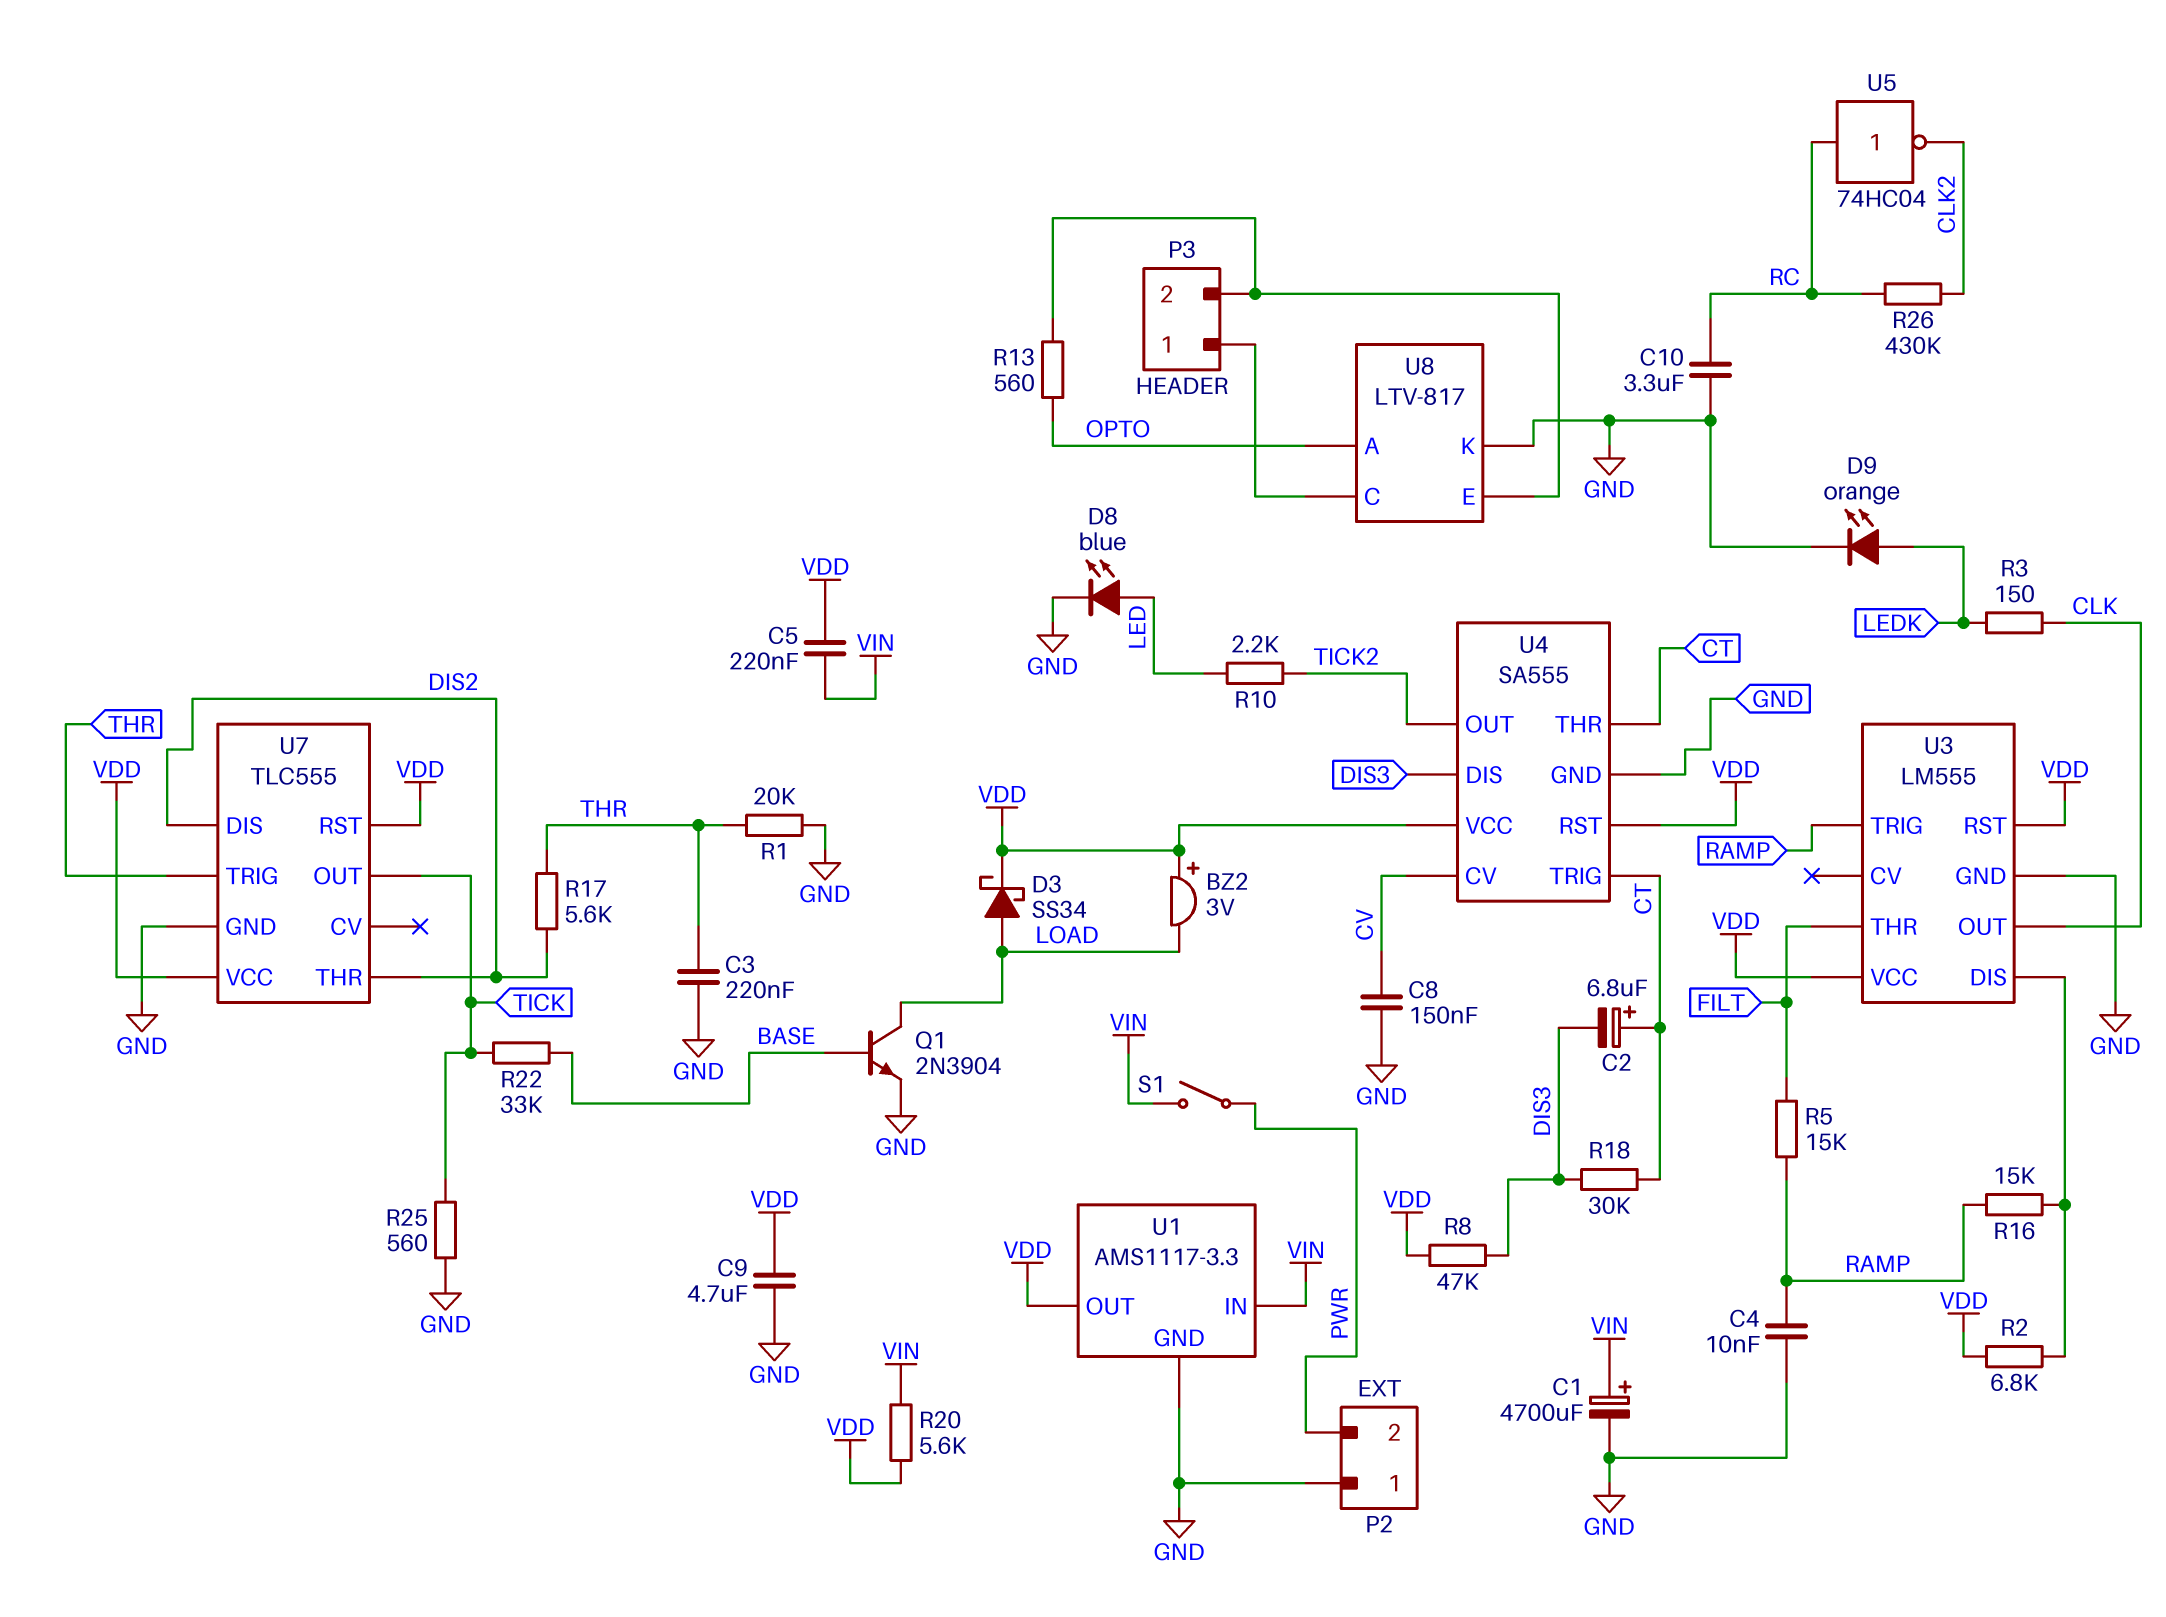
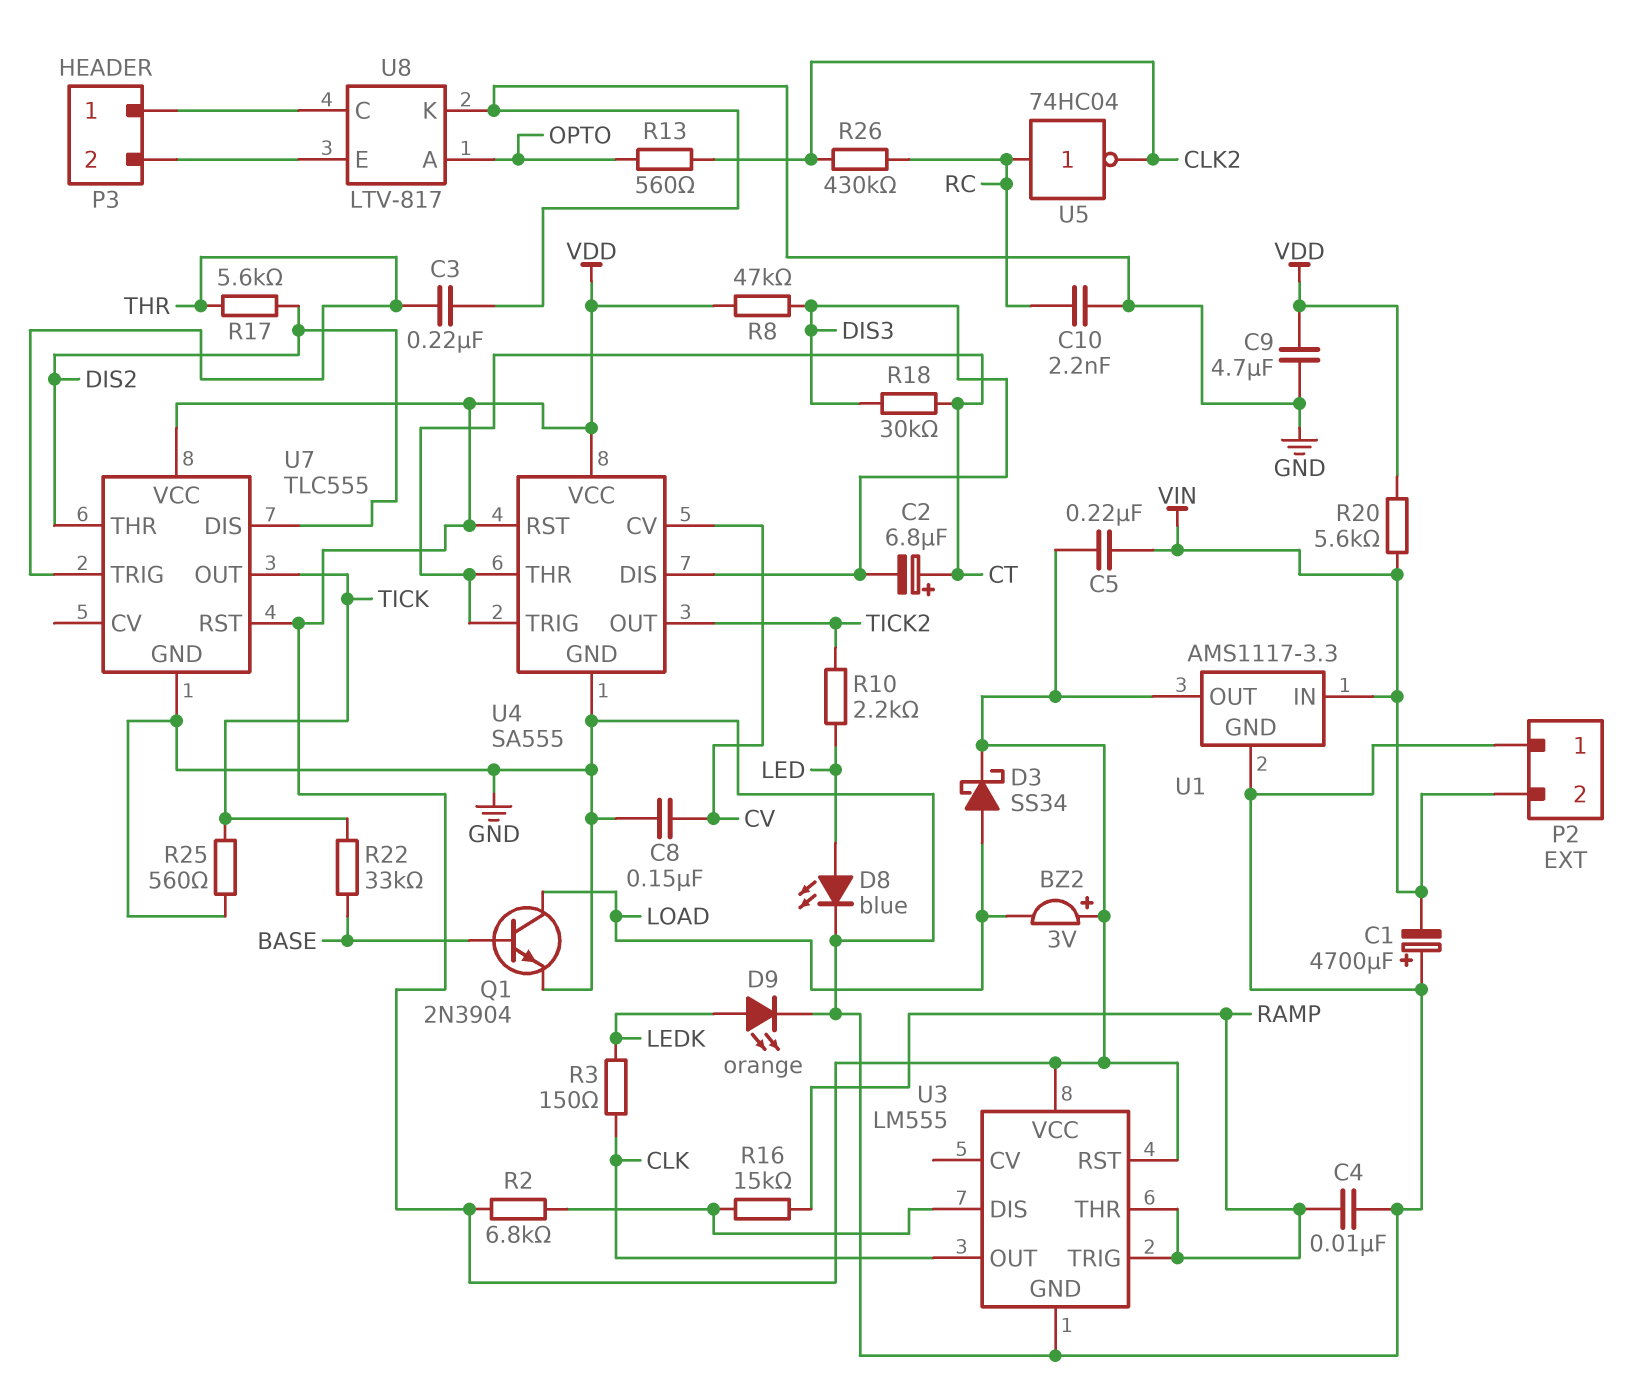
C1: 4700uF (plus VIN, minus GND) -> 4700uF (plus GND, minus VIN)
C10: 3.3uF (GND, RC) -> 2.2nF (GND, RC)
P2 pin 2: PWR -> VIN
R1: 20k (GND, THR) -> none
R5: 15k (FILT, RAMP) -> none
R13: 560 (OPTO, P3/2) -> 560 (CLK2, OPTO)
S1: switch (PWR, VIN) -> none
U3 pin THR: FILT -> RAMP

